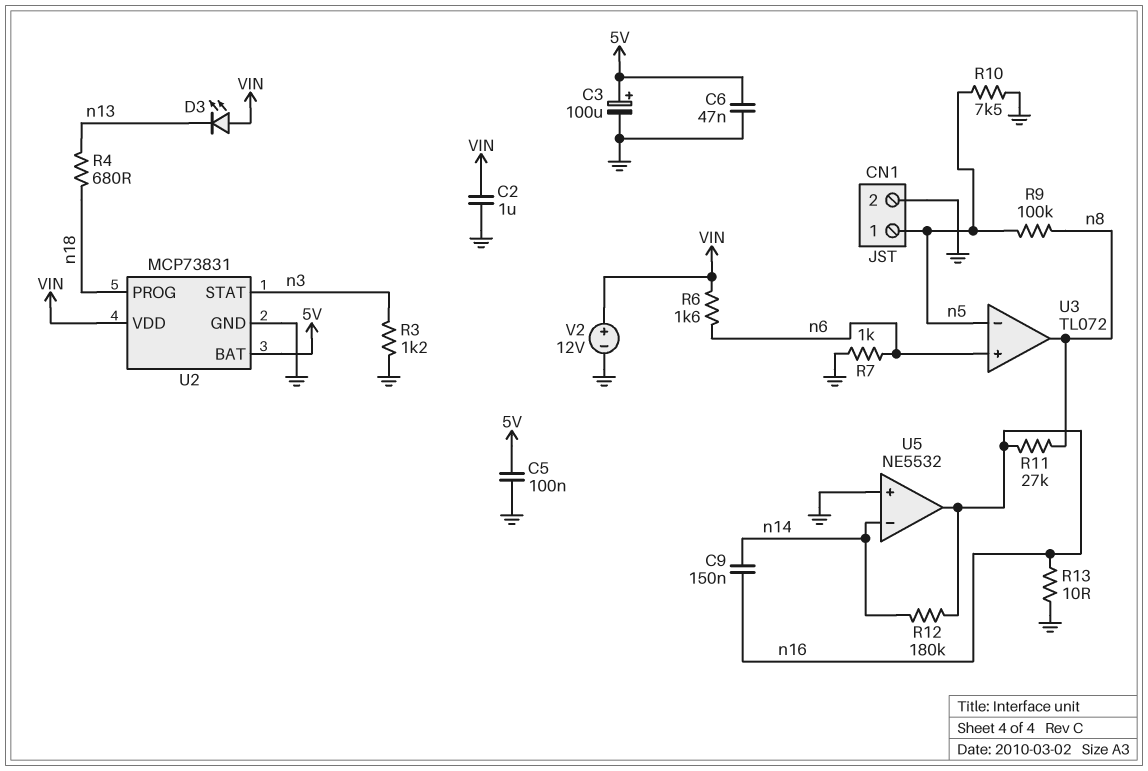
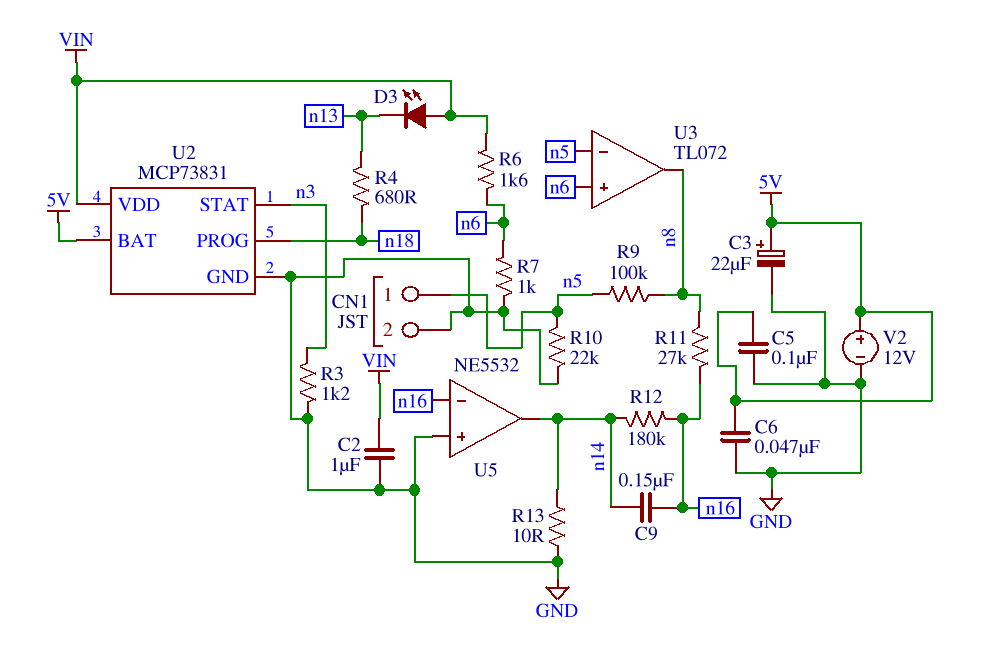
C3: 100uF (plus 5V, minus GND) -> 22uF (plus 5V, minus GND)
R10: 7.5k (GND, n5) -> 22k (GND, n5)
R13: 10 (GND, n16) -> 10 (GND, n14)
U5 pin in-: n14 -> n16
U5 pin out: n16 -> n14
V2: 12V (plus VIN, minus GND) -> 12V (plus 5V, minus GND)

